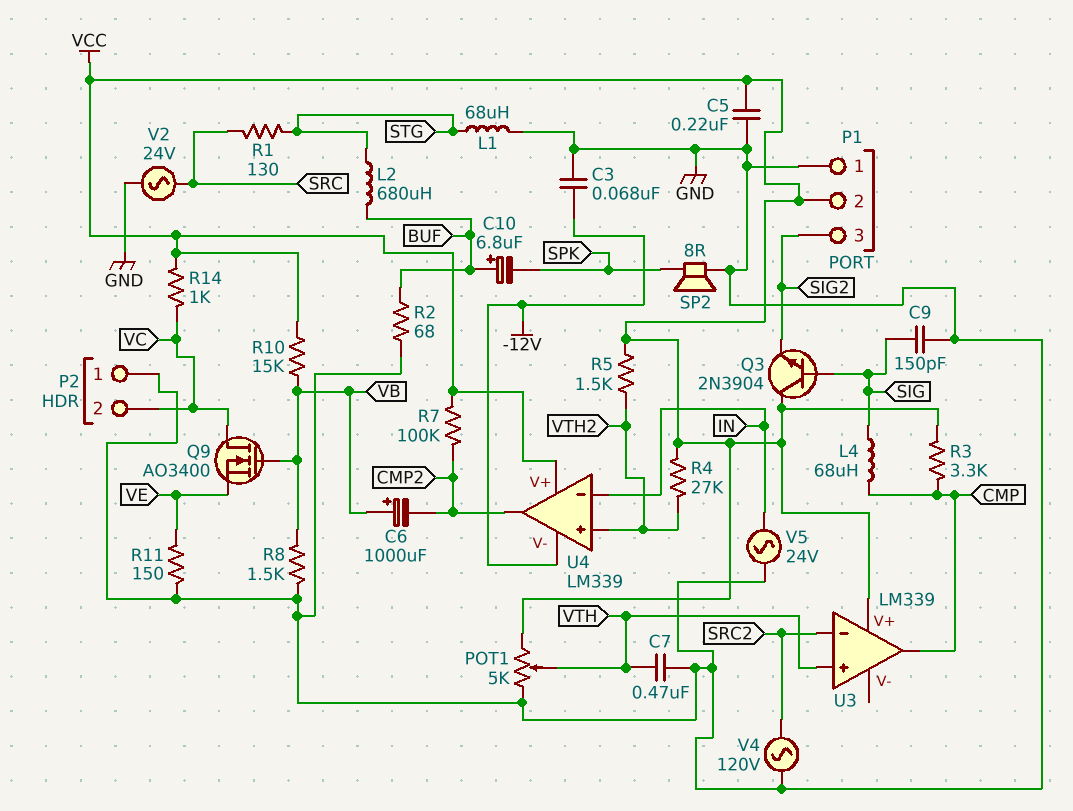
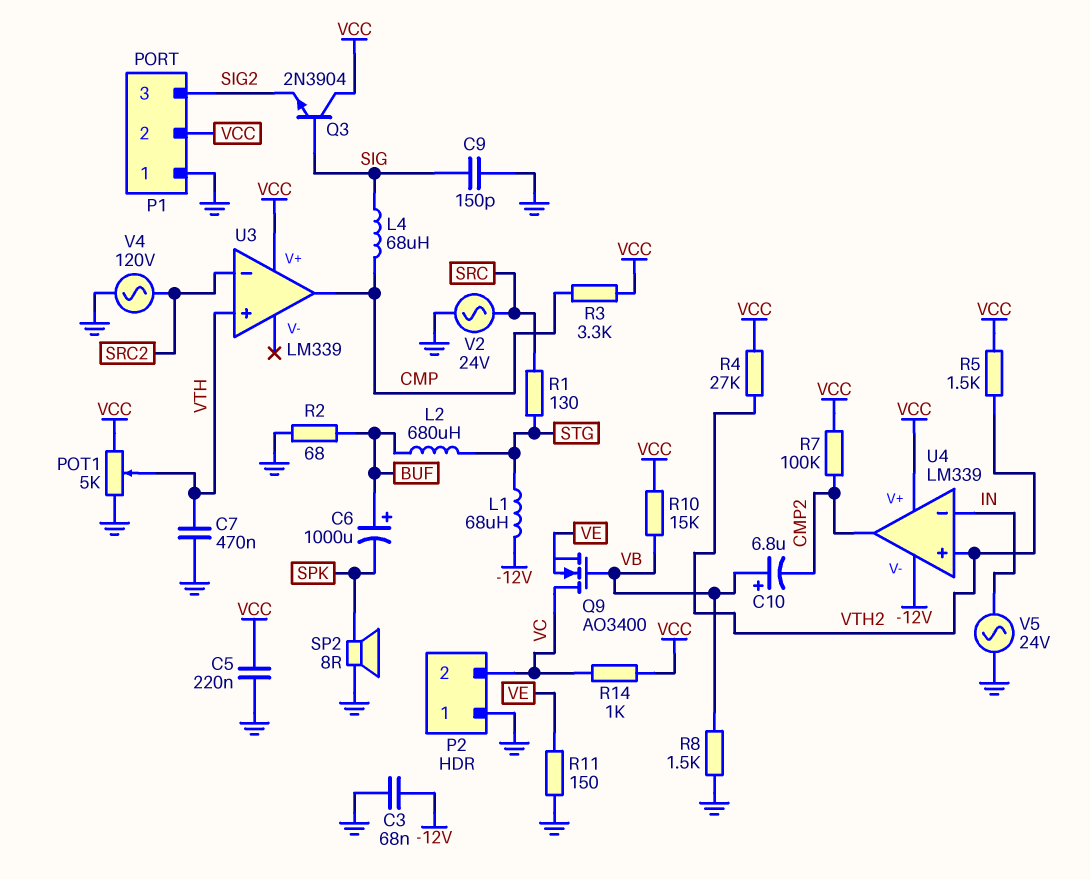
C6: 1000uF (plus VB, minus CMP2) -> 1000uF (plus BUF, minus SPK)
C10: 6.8uF (plus BUF, minus SPK) -> 6.8uF (plus VB, minus CMP2)
L1: 68uH (GND, STG) -> 68uH (-12V, STG)

